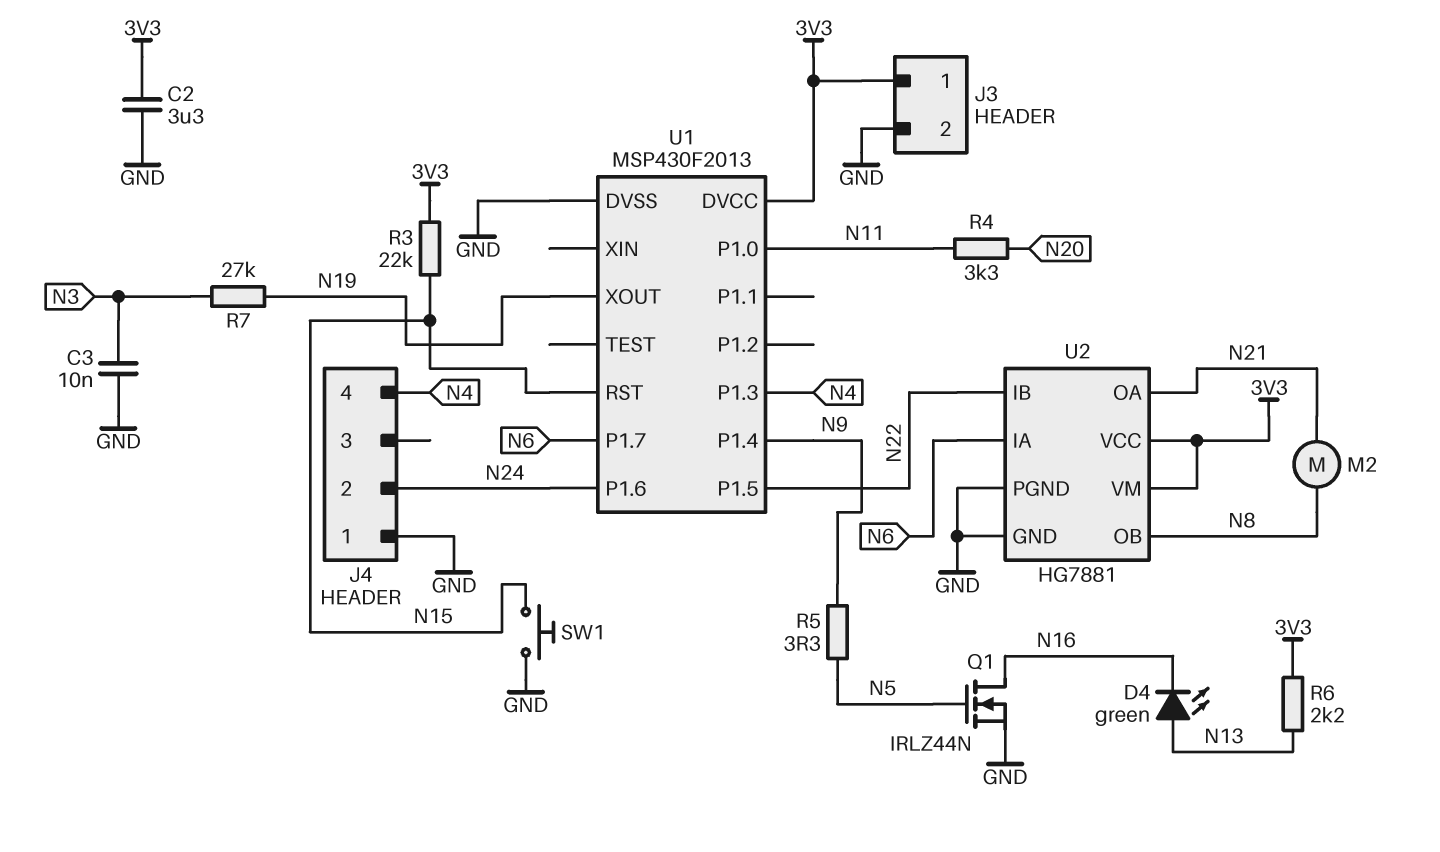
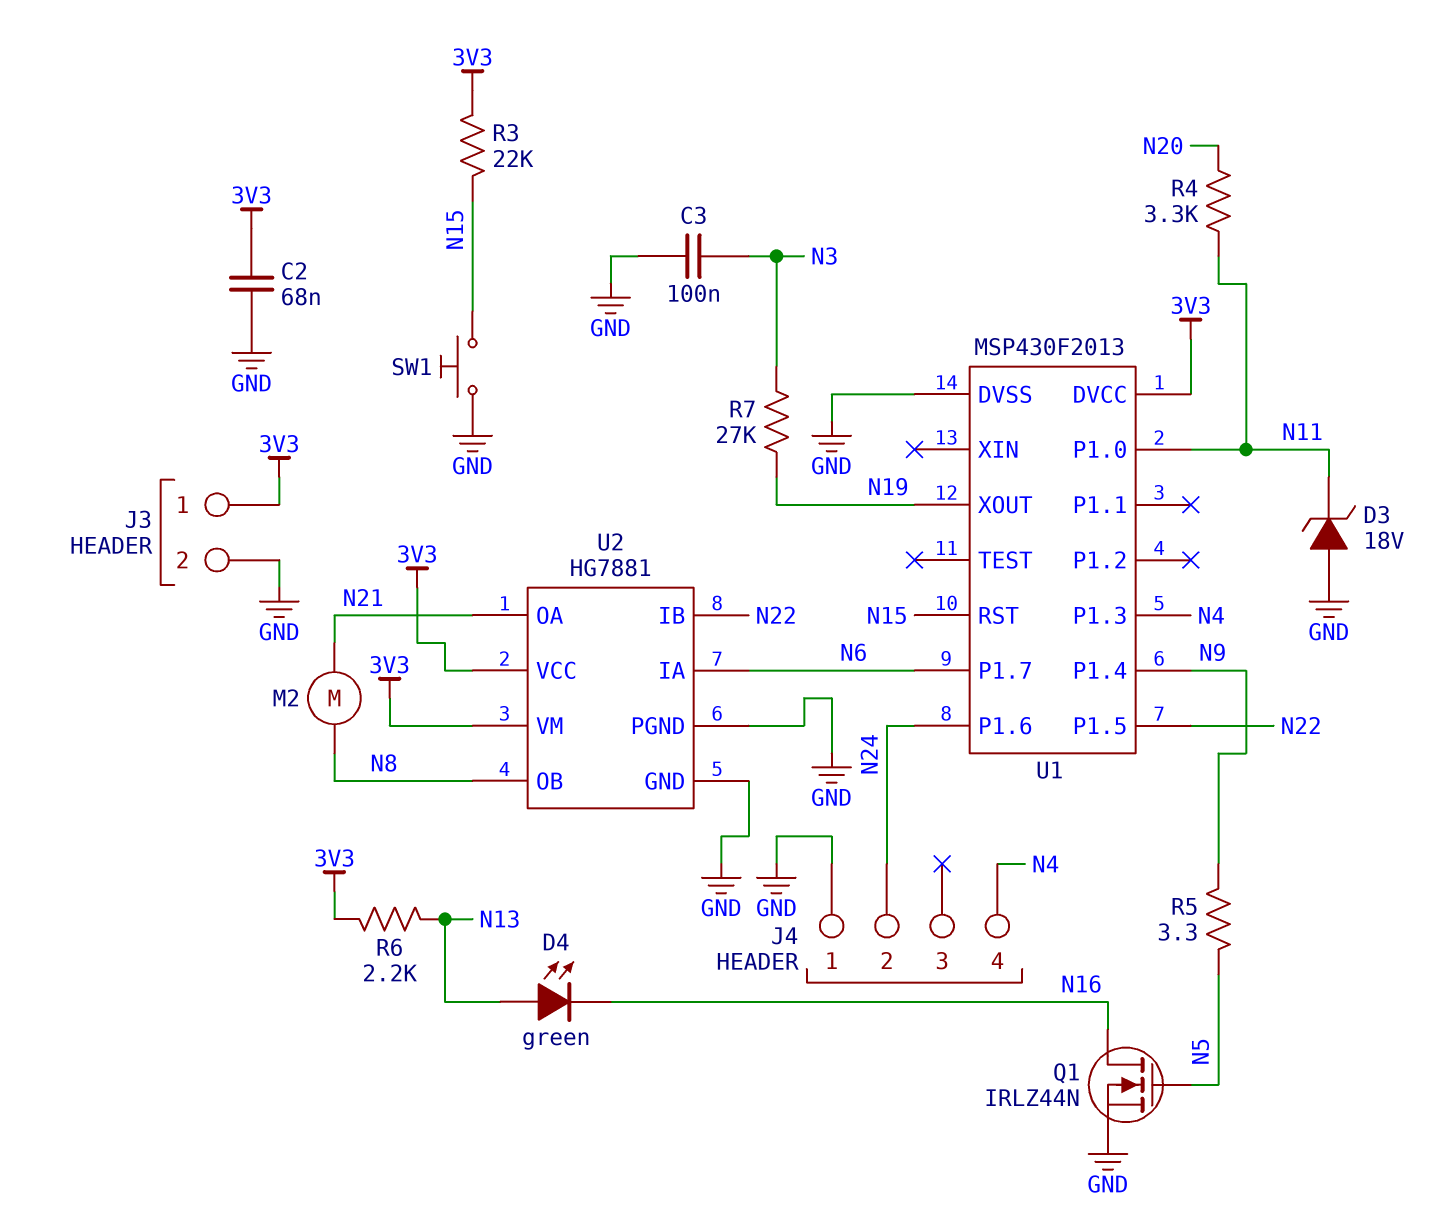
C2: 3.3uF (3V3, GND) -> 68nF (3V3, GND)
C3: 10nF (GND, N3) -> 100nF (GND, N3)
D3: none -> zener 18V (A GND, K N11)

